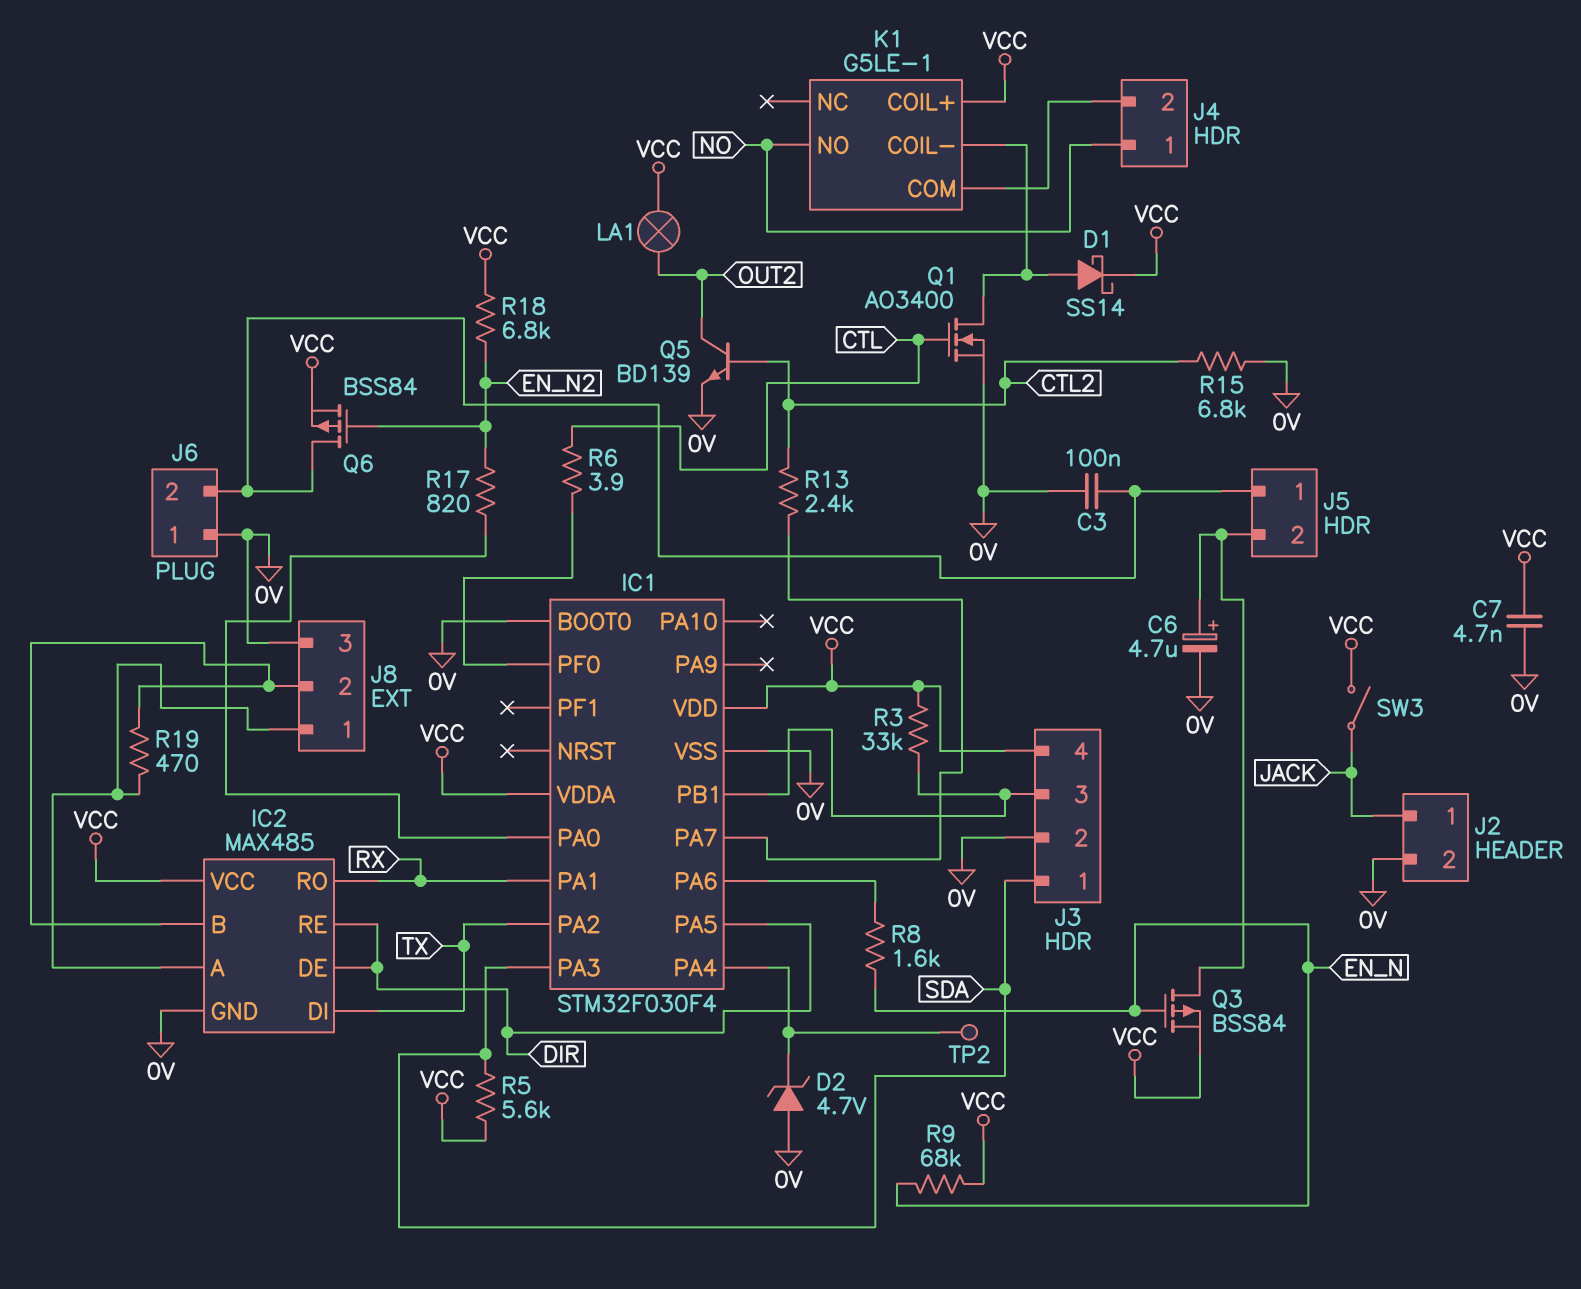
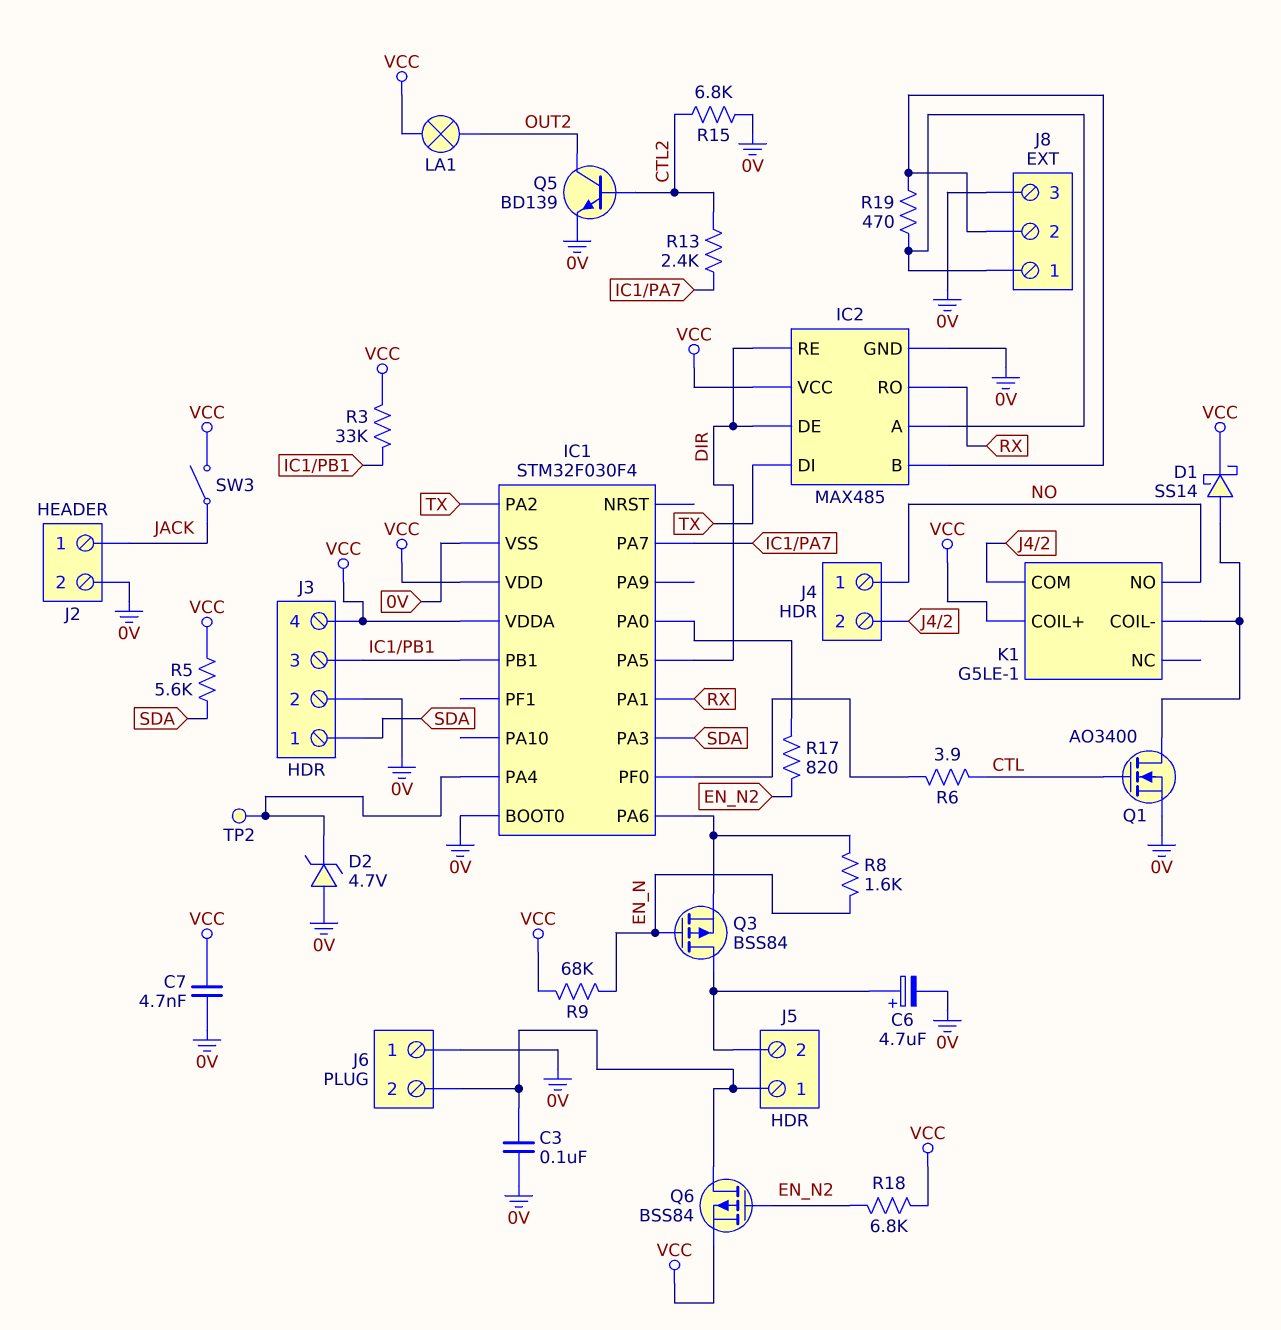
Q3: PMOS BSS84 (G EN_N, D J5/2, S VCC) -> PMOS BSS84 (G EN_N, D J5/2, S IC1/PA6)

